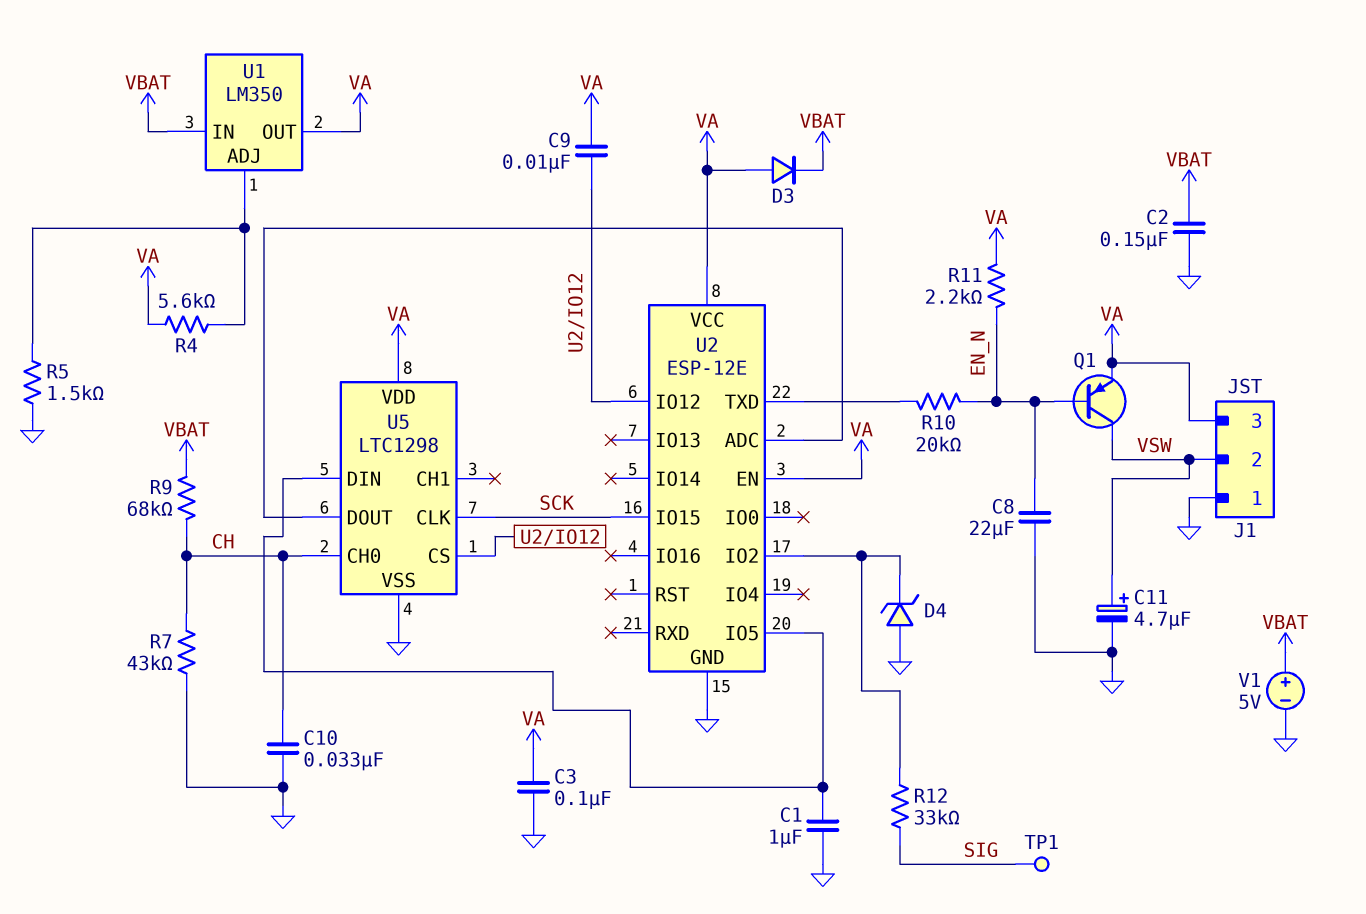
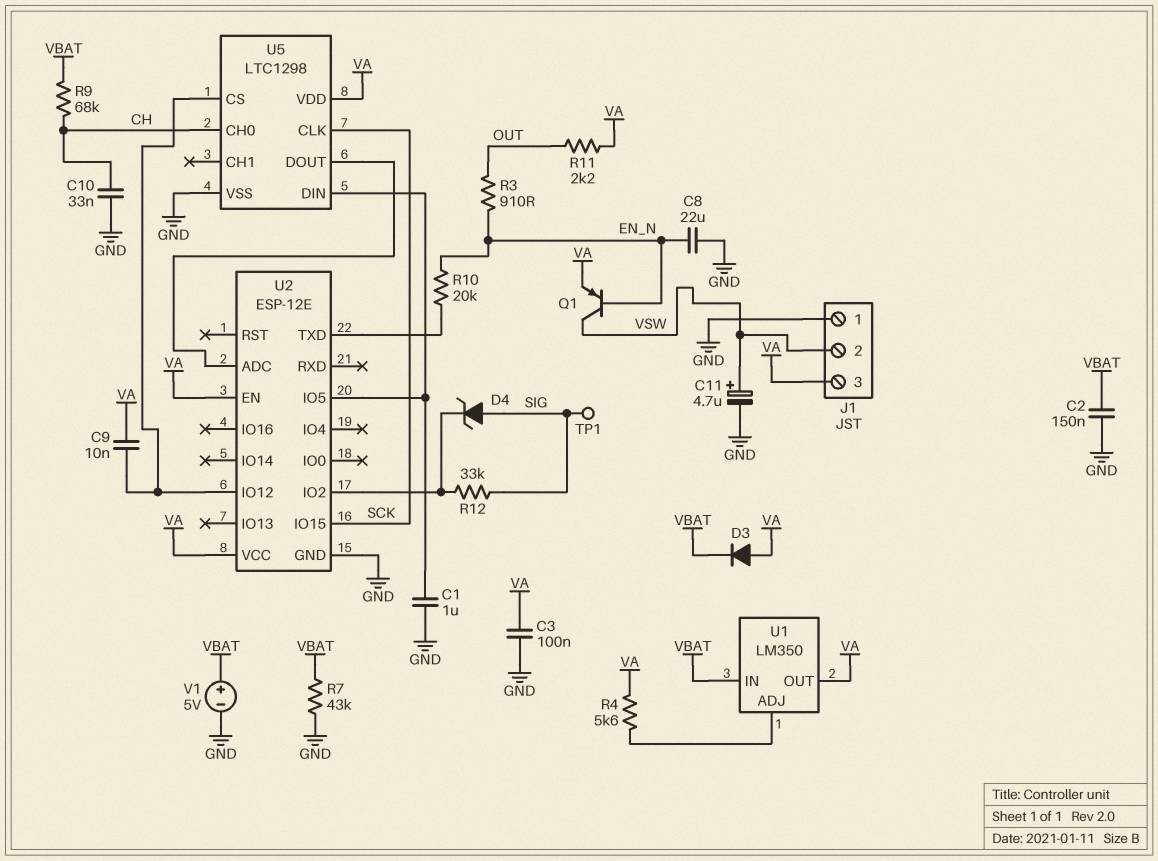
D4: zener (A GND, K U2/IO2) -> zener (A SIG, K U2/IO2)
R3: none -> 910 (EN_N, OUT)
R5: 1.5k (GND, U1/ADJ) -> none
R7: 43k (CH, GND) -> 43k (GND, VBAT)
R11: 2.2k (EN_N, VA) -> 2.2k (OUT, VA)

